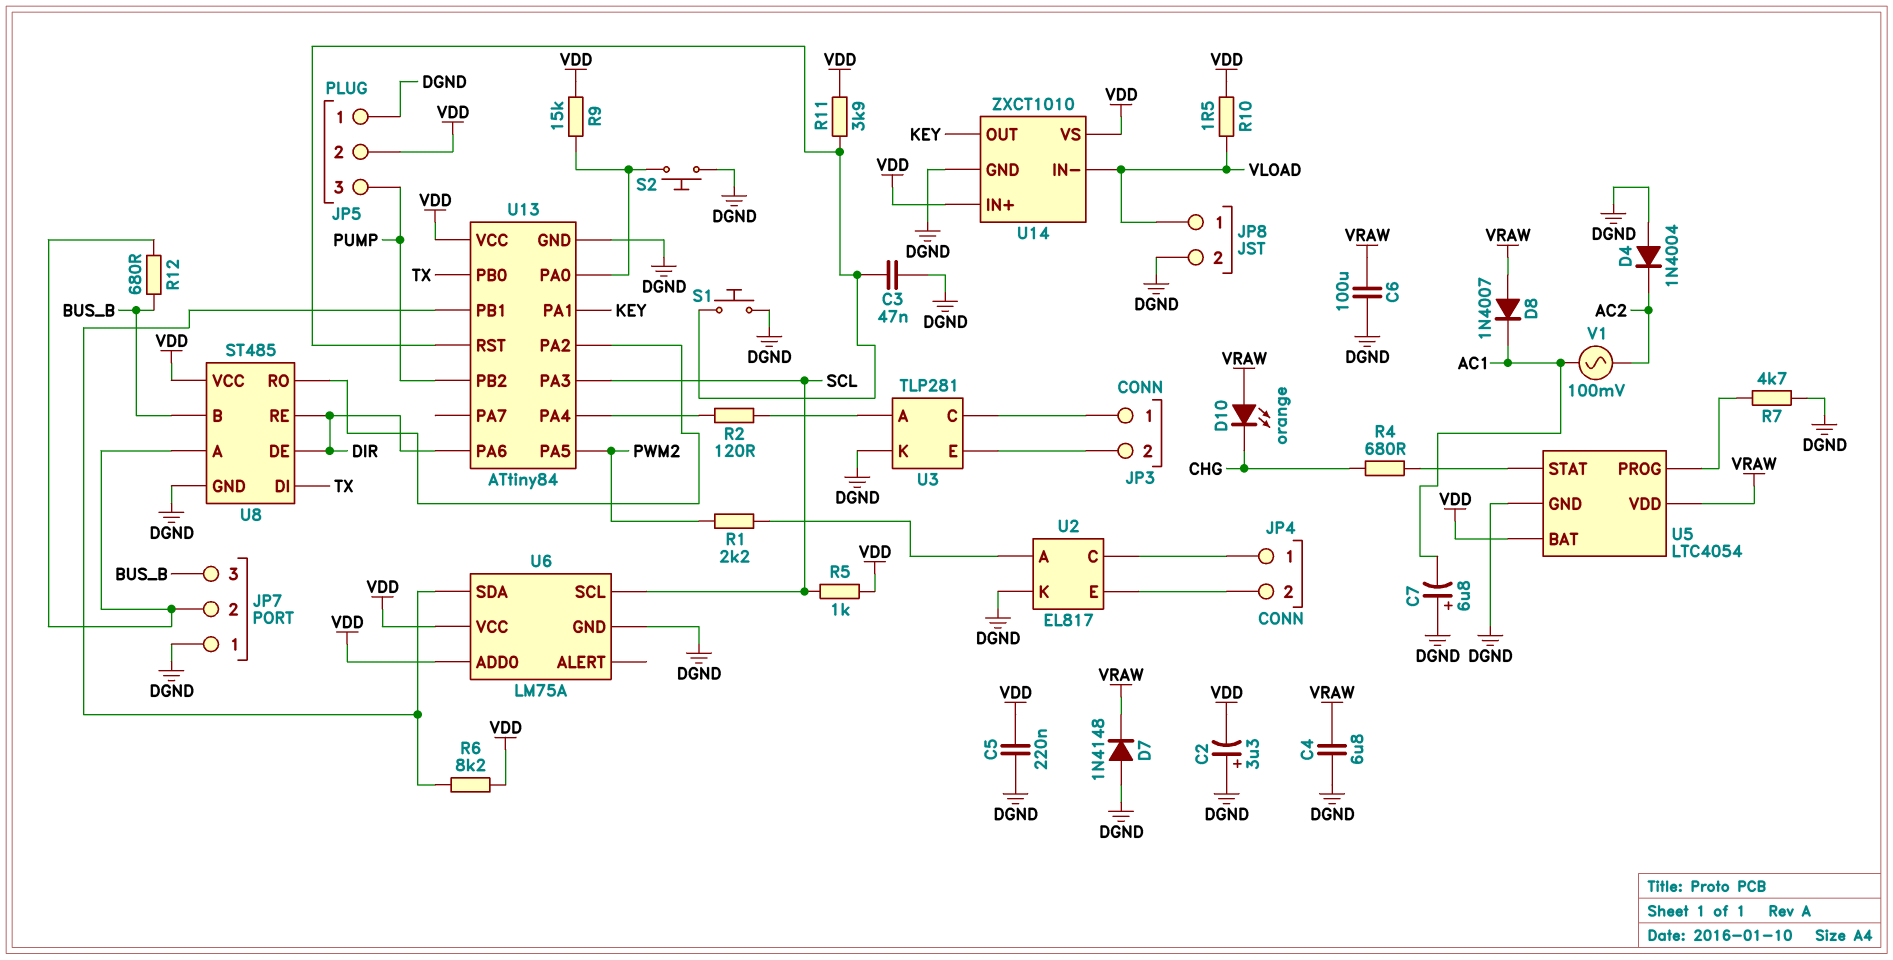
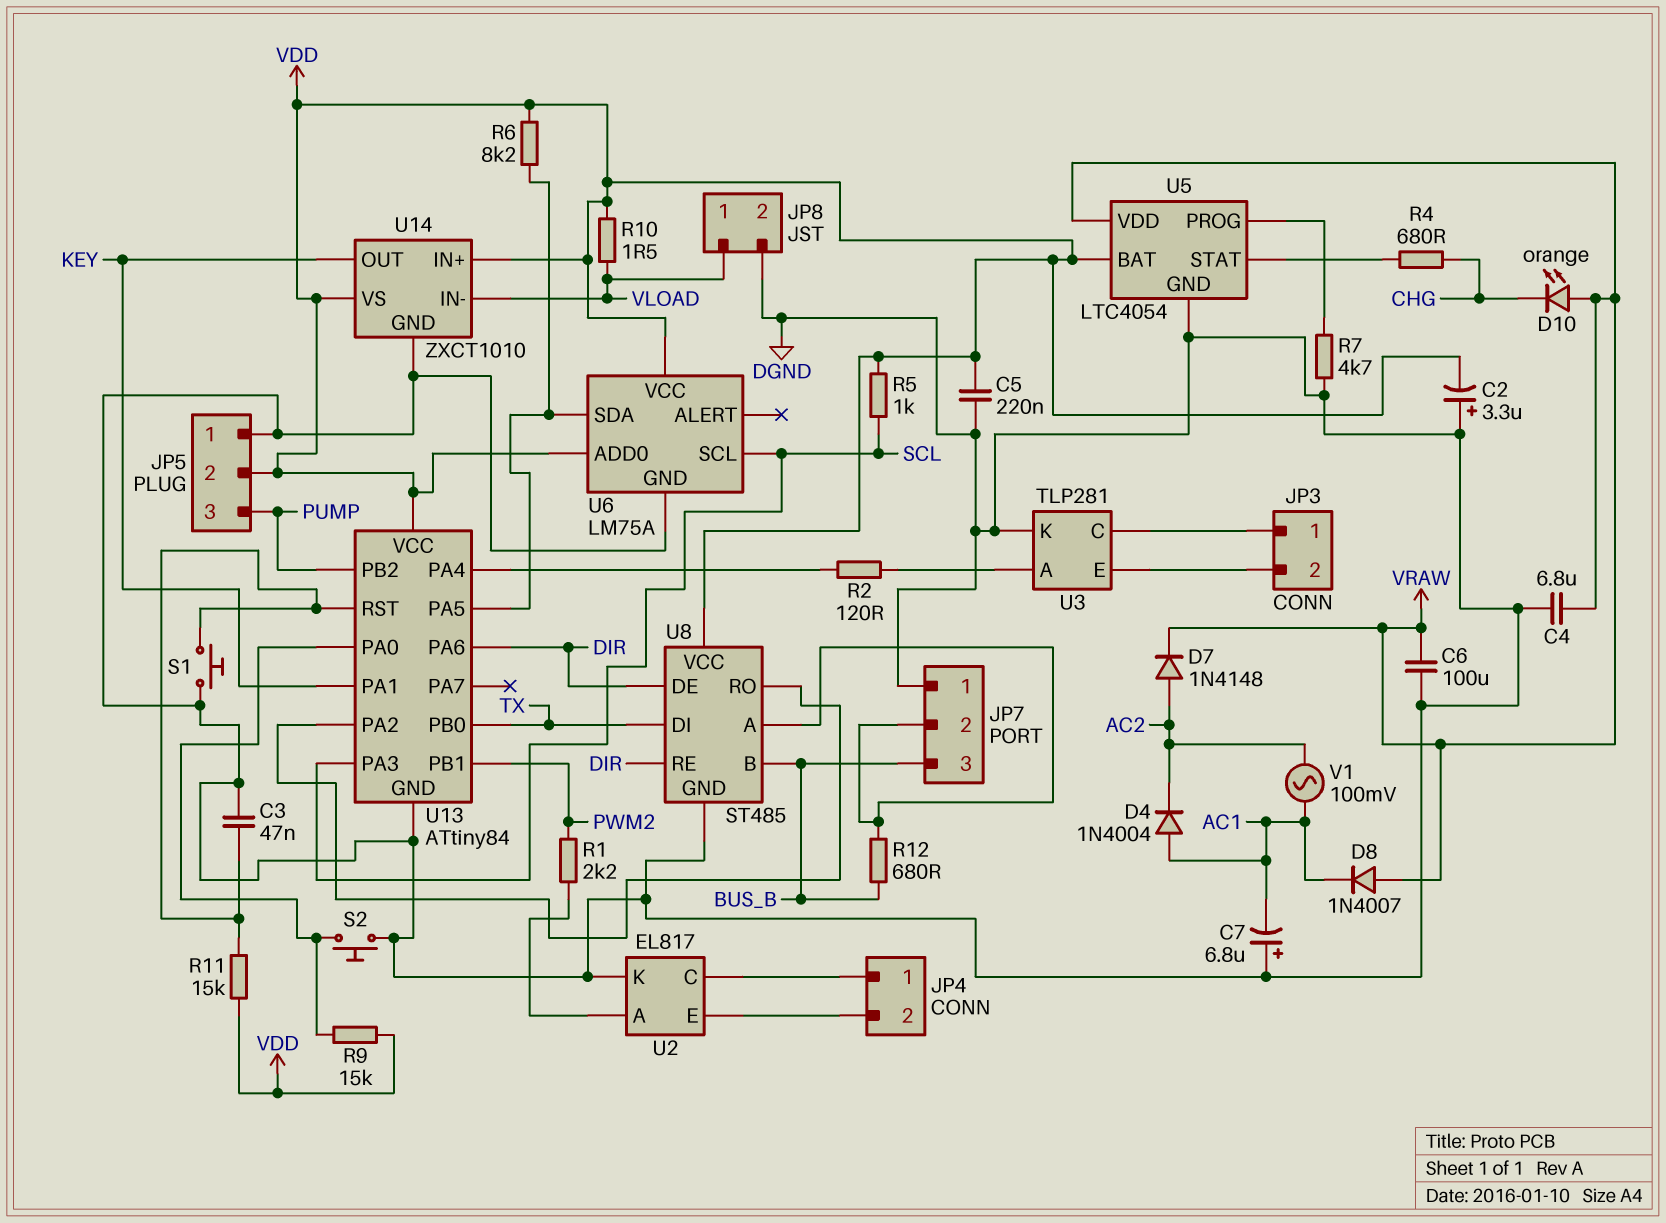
D4: diode 1N4004 (A DGND, K AC2) -> diode 1N4004 (A AC1, K AC2)
D7: diode 1N4148 (A DGND, K VRAW) -> diode 1N4148 (A AC2, K VRAW)
R11: 3.9k (U13/RST, VDD) -> 15k (U13/RST, VDD)
U13 pin PA5: PWM2 -> U6/SDA
U13 pin PB1: U6/SDA -> PWM2

